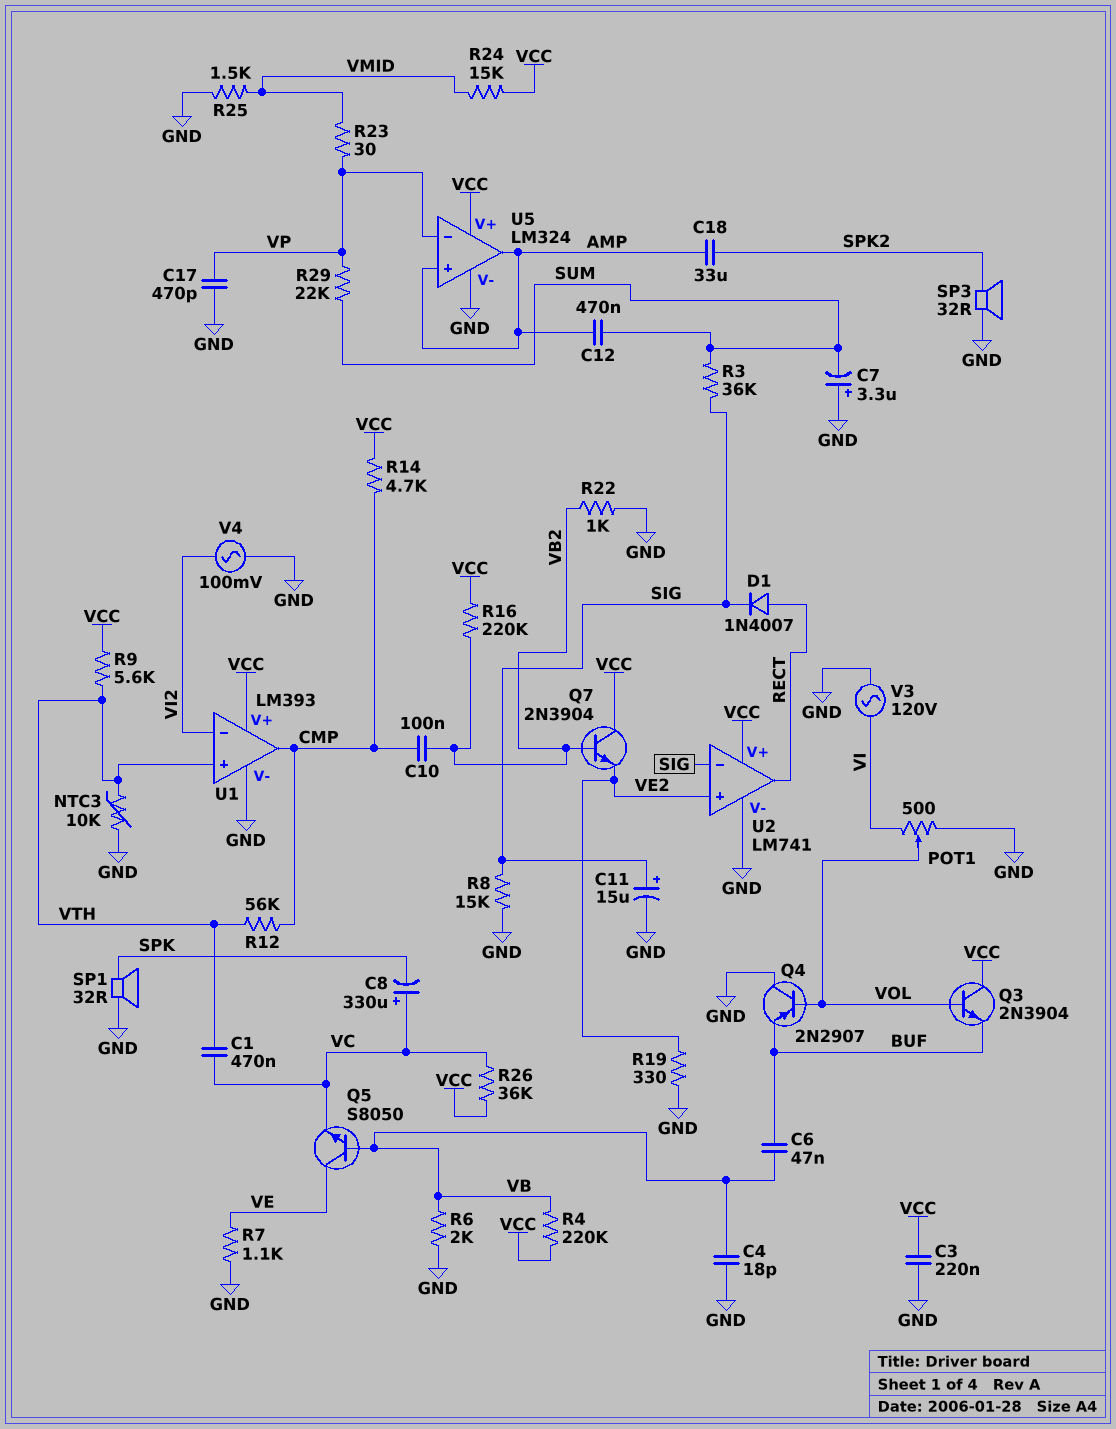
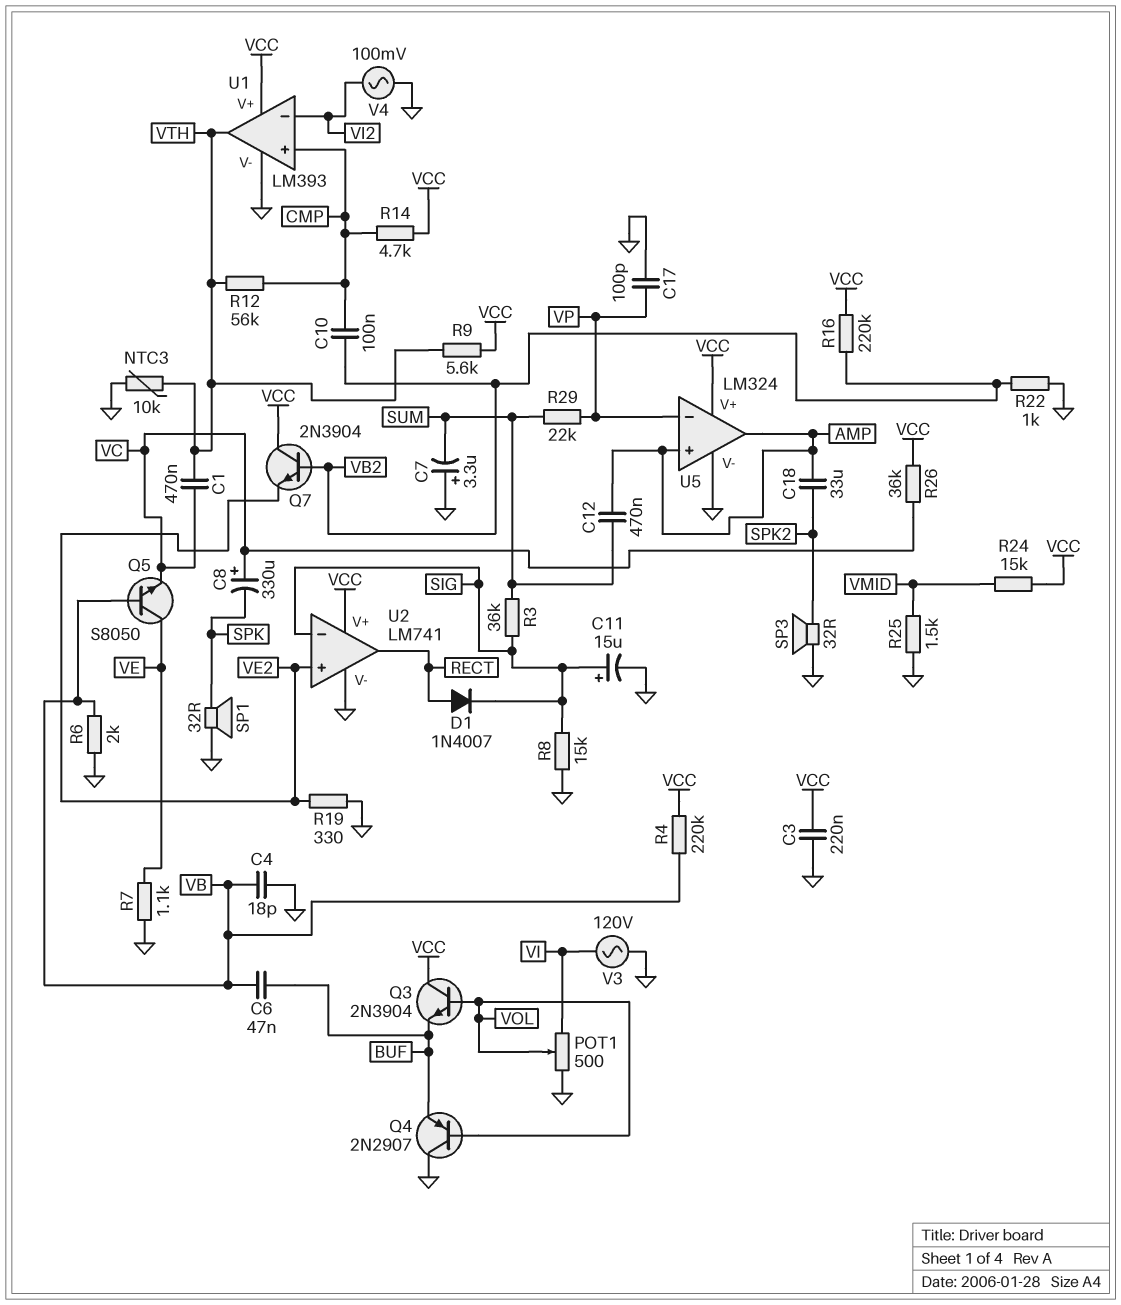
C17: 470pF (GND, VP) -> 100pF (GND, VP)
R23: 30 (VMID, VP) -> none
U1 pin in+: VTH -> CMP
U1 pin out: CMP -> VTH

